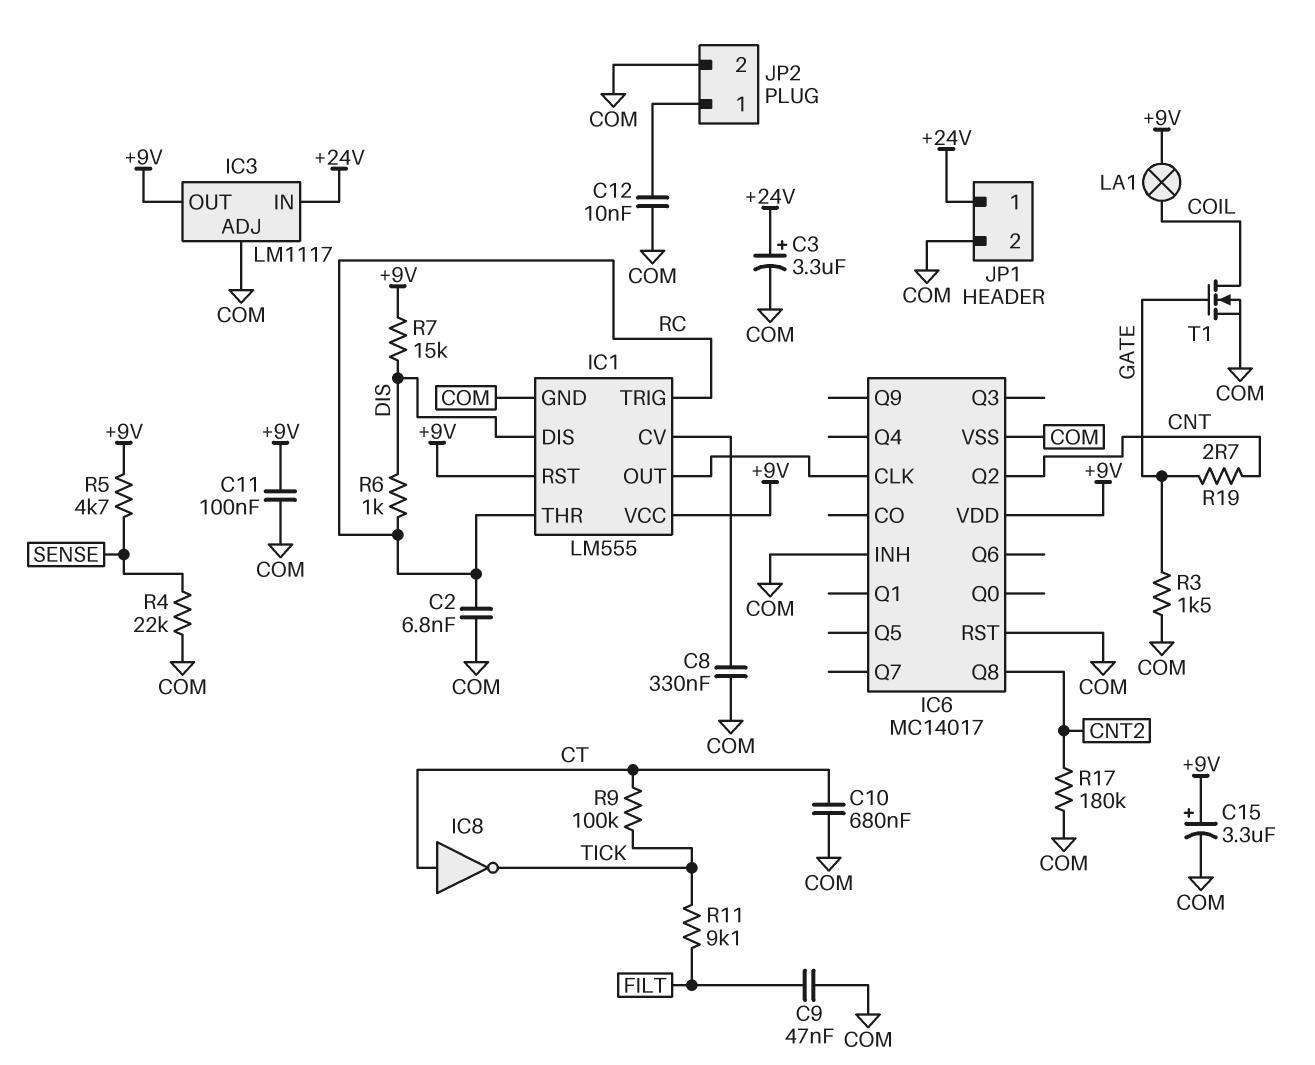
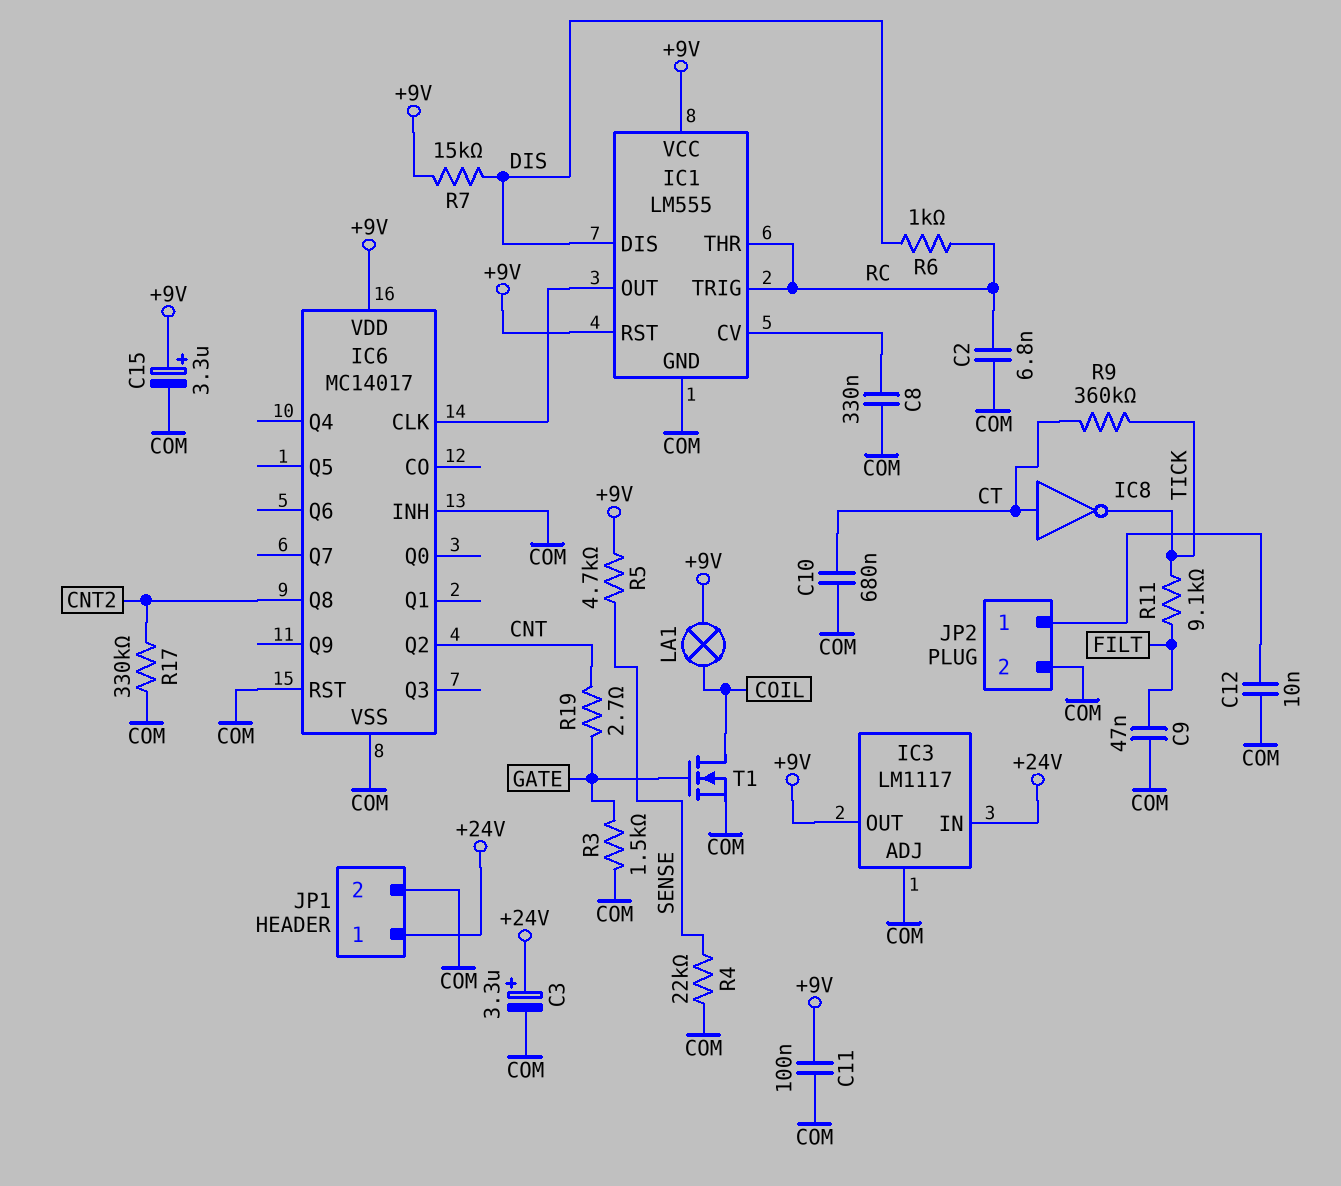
R9: 100k (CT, TICK) -> 360k (CT, TICK)
R17: 180k (CNT2, COM) -> 330k (CNT2, COM)

